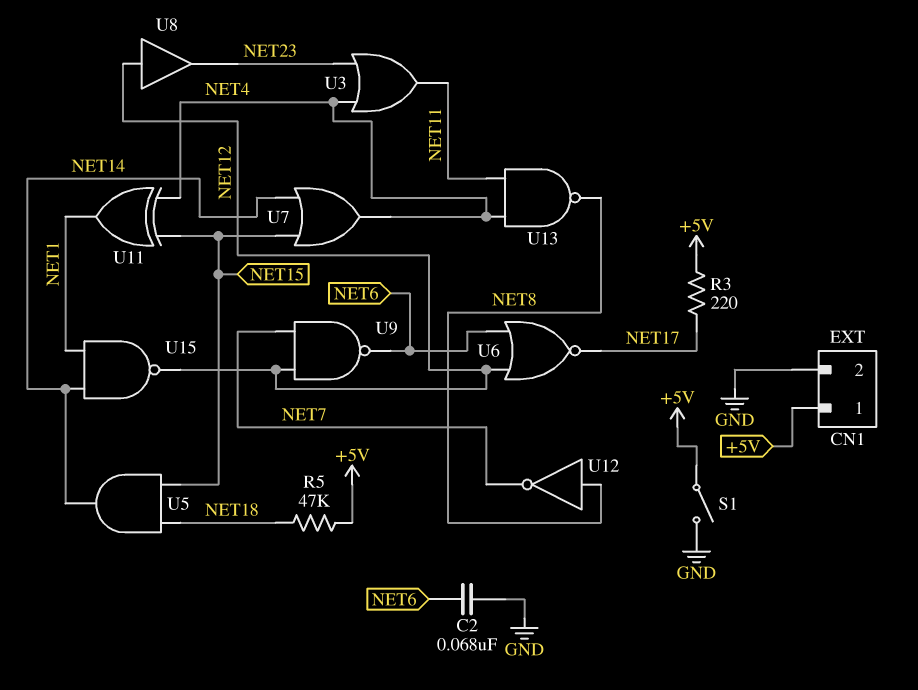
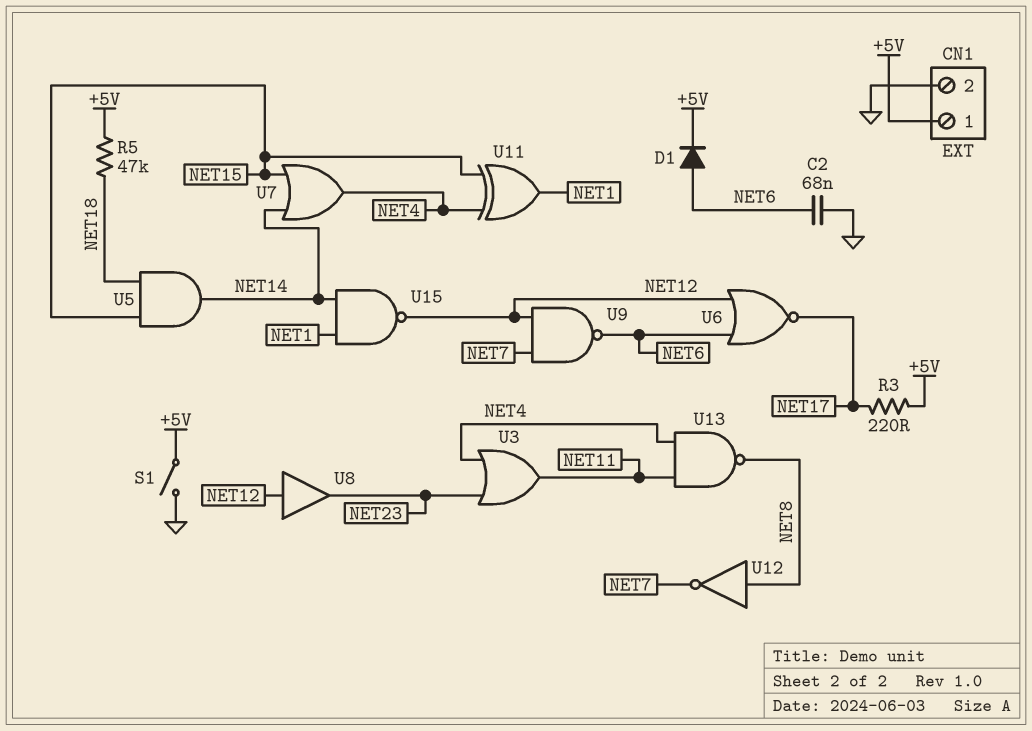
D1: none -> diode (A NET6, K +5V)

